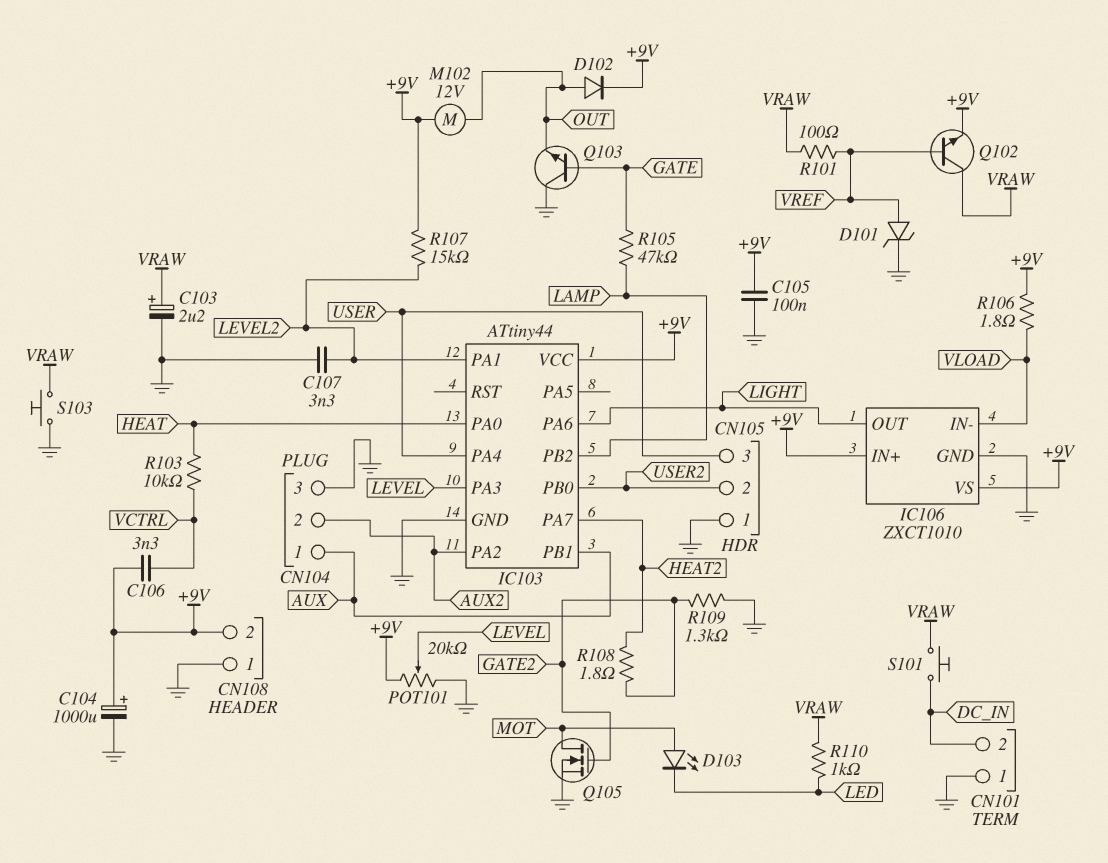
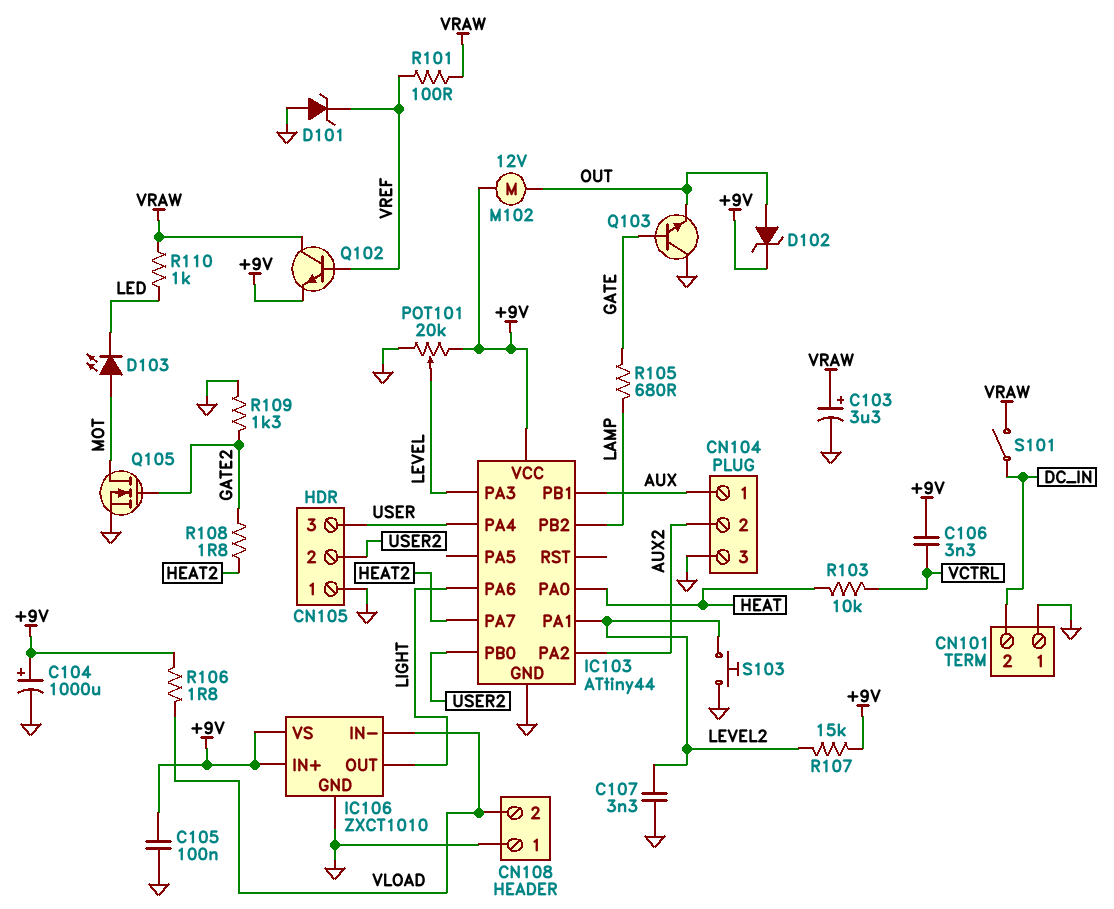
C103: 2.2uF (plus VRAW, minus GND) -> 3.3uF (plus VRAW, minus GND)
CN108 pin 2: +9V -> VLOAD
D101: zener (A VREF, K GND) -> zener (A GND, K VREF)
D102: diode (A OUT, K +9V) -> zener (A OUT, K +9V)
R105: 47k (GATE, LAMP) -> 680 (GATE, LAMP)
S101: button (DC_IN, VRAW) -> switch (DC_IN, VRAW)
S103: button (GND, VRAW) -> button (GND, LEVEL2)

